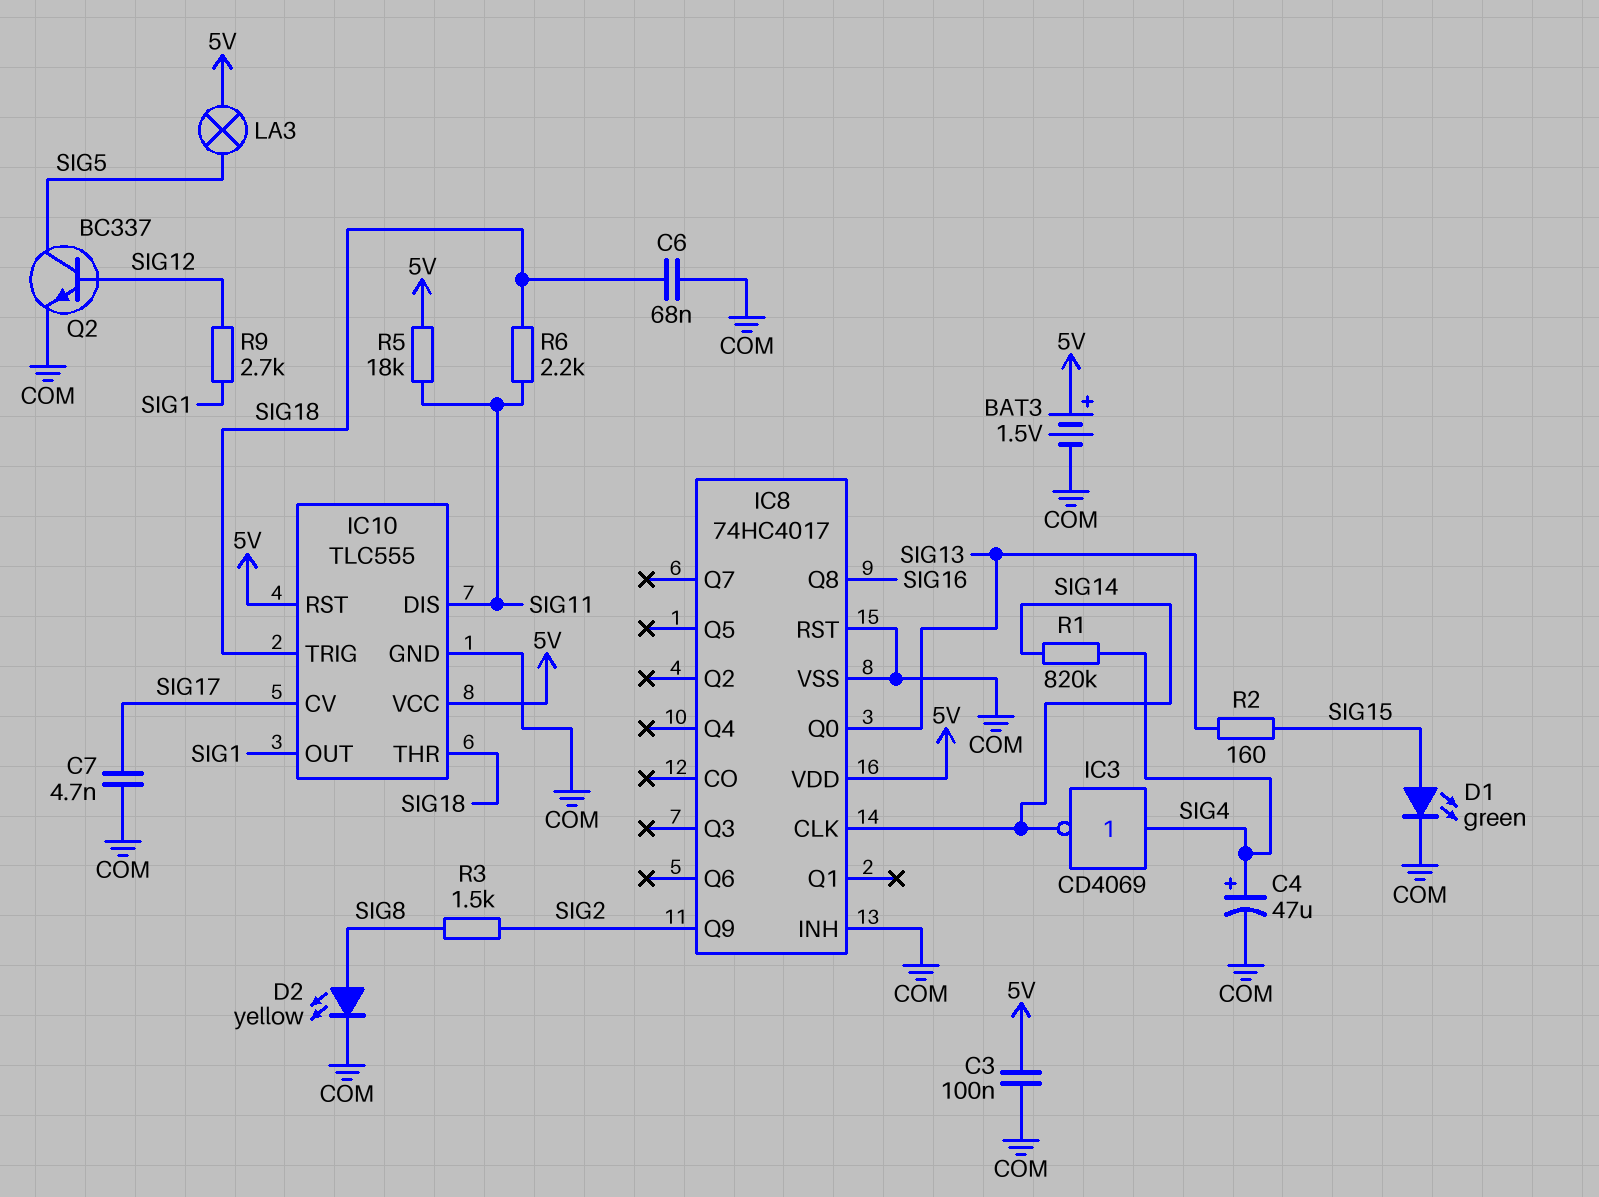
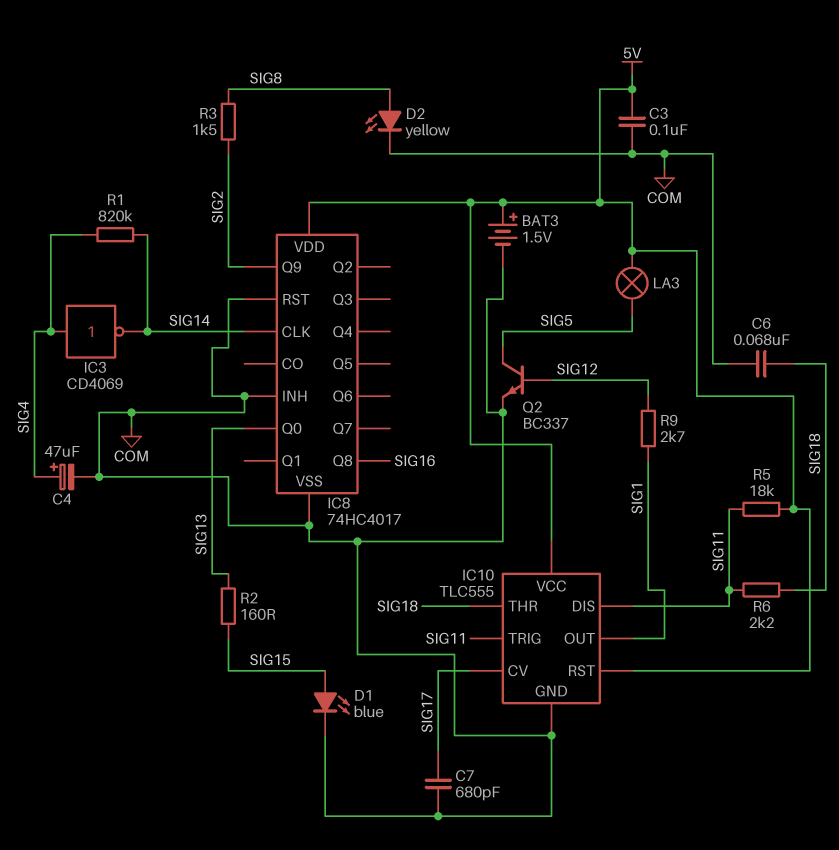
C7: 4.7nF (COM, SIG17) -> 680pF (COM, SIG17)
D1: LED green (A SIG15, K COM) -> LED blue (A SIG15, K COM)
IC10 pin TRIG: SIG18 -> SIG11

